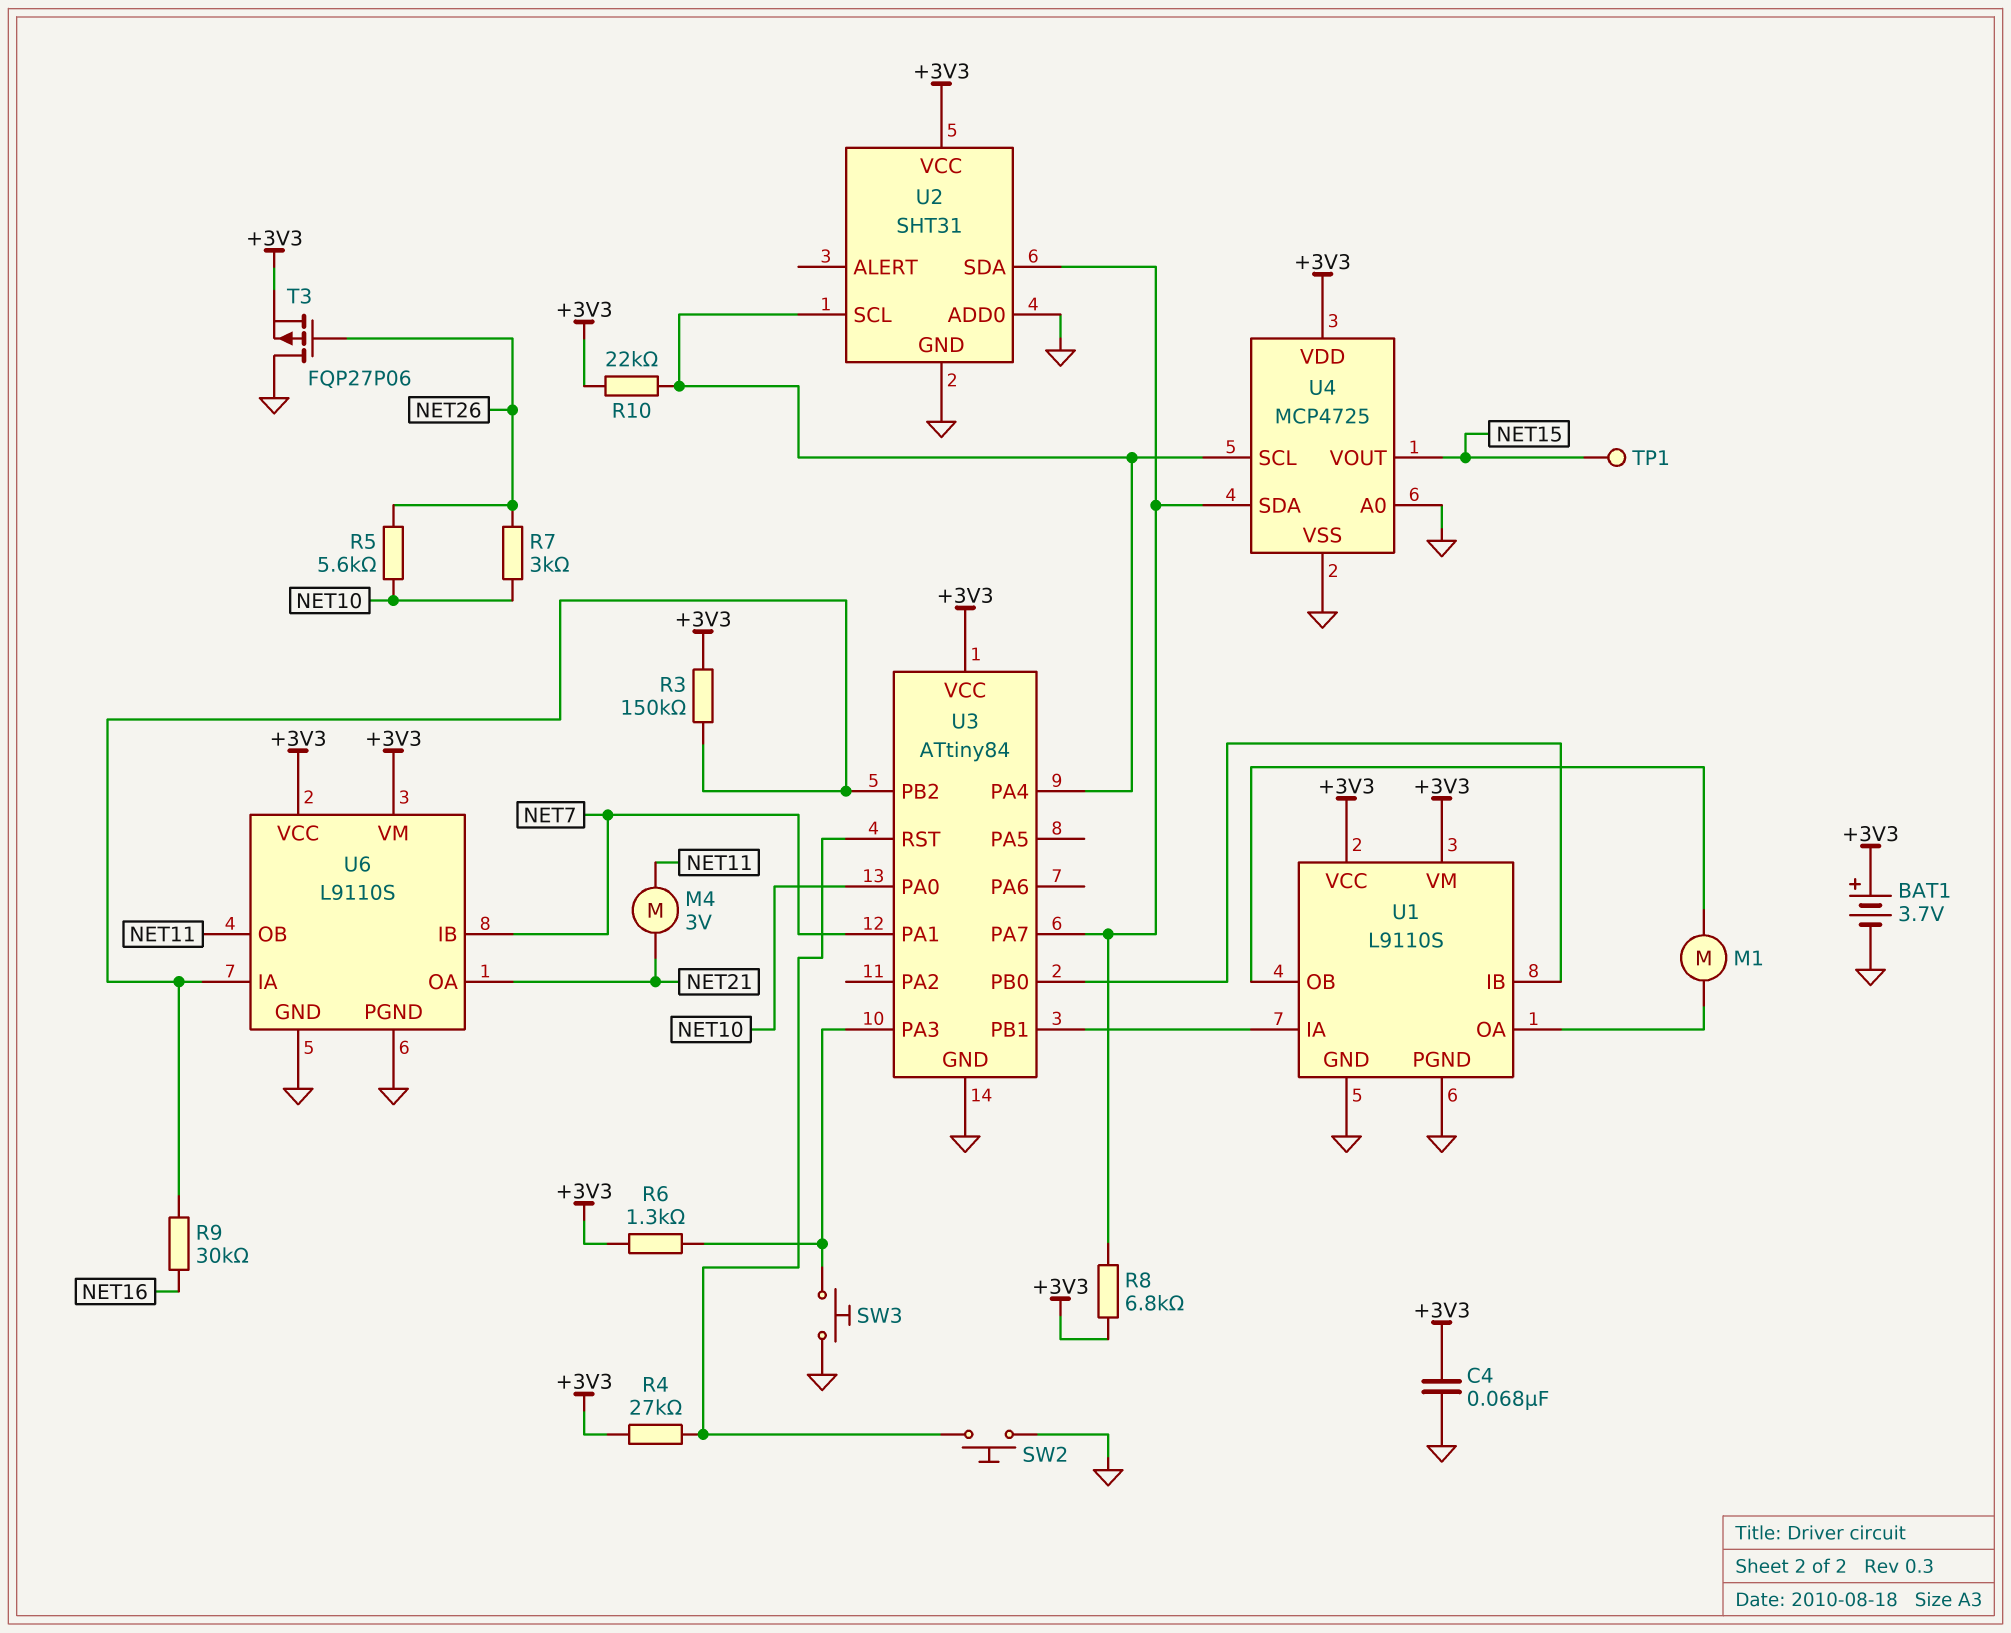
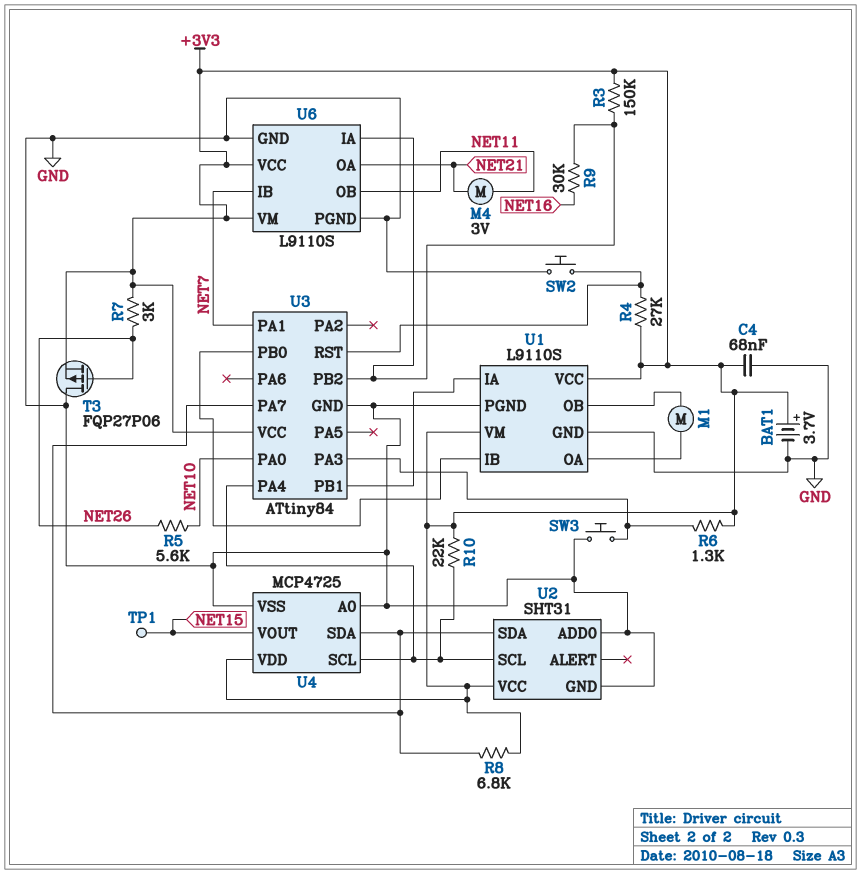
R7: 3k (NET10, NET26) -> 3k (+3V3, NET26)

